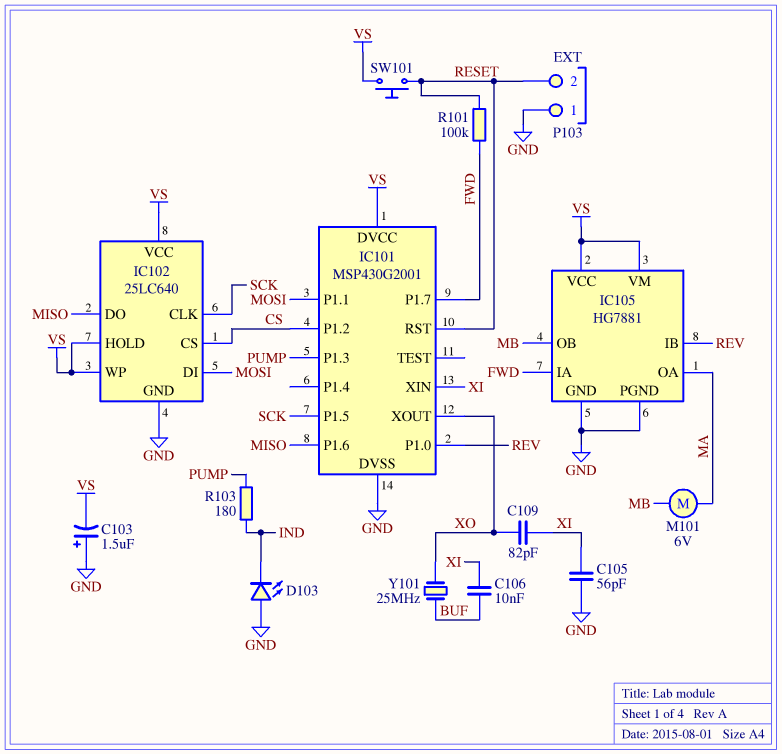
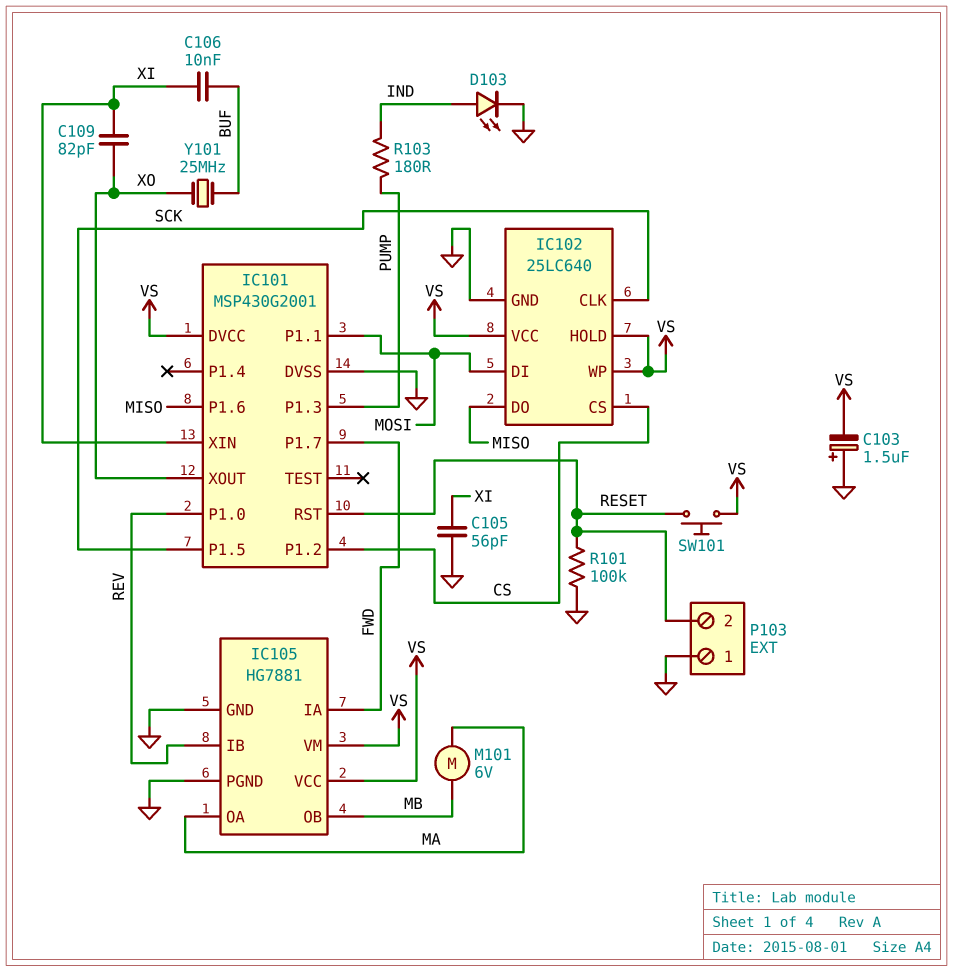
D103: LED (A GND, K IND) -> LED (A IND, K GND)
R101: 100k (FWD, RESET) -> 100k (GND, RESET)

